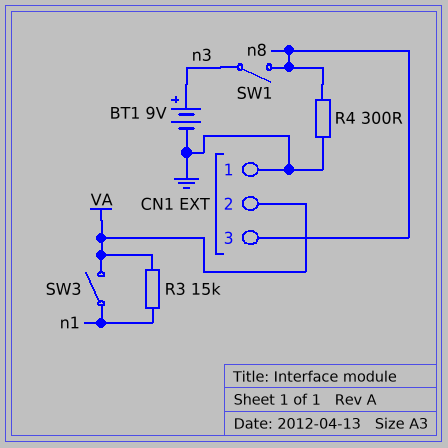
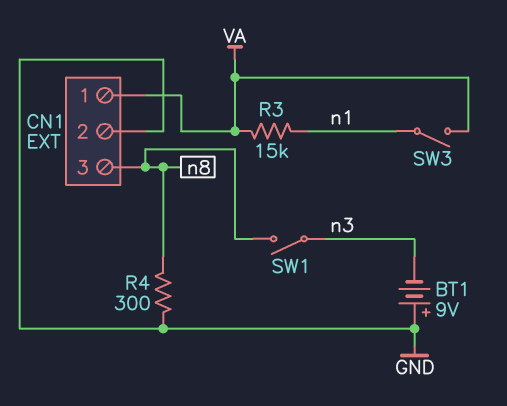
BT1: 9V (plus n3, minus GND) -> 9V (plus GND, minus n3)
CN1 pin 1: GND -> VA
CN1 pin 2: VA -> GND

